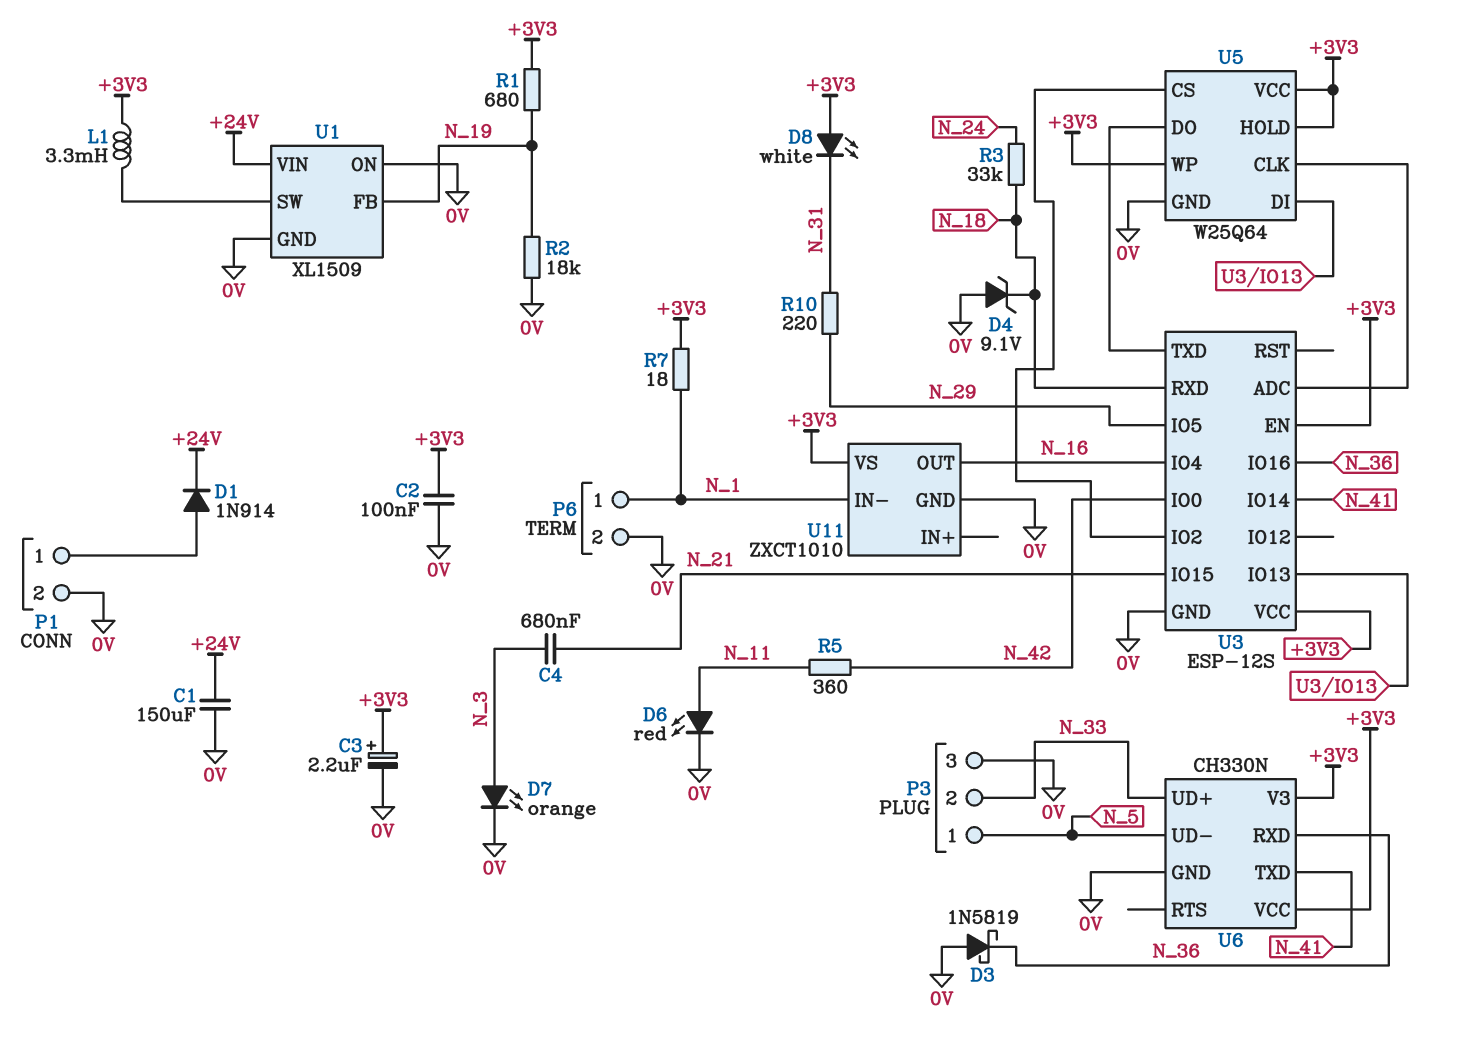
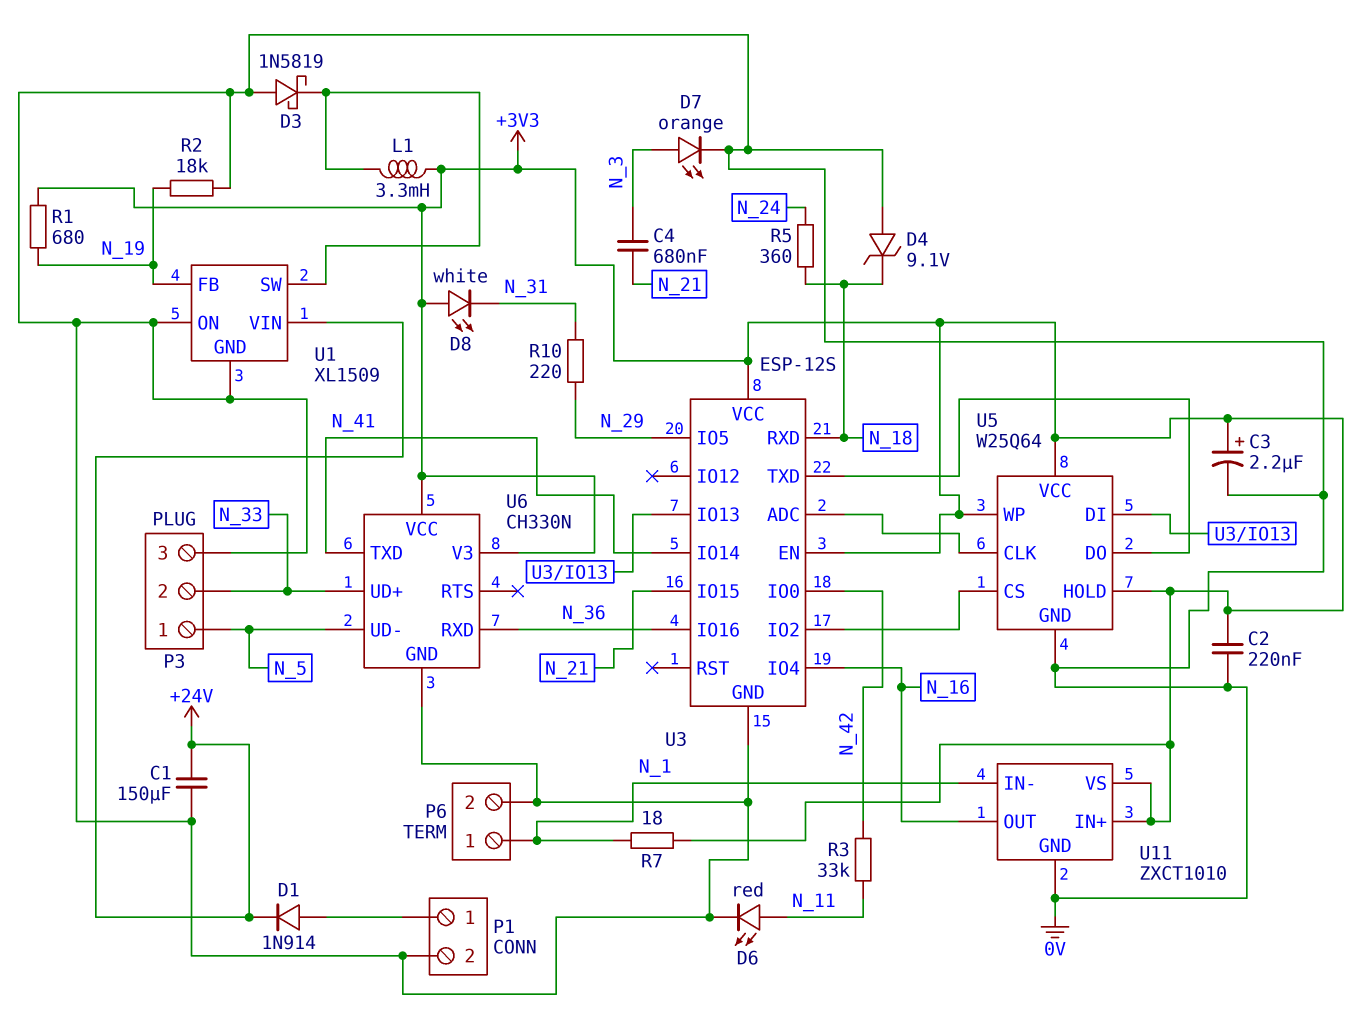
C2: 100nF (+3V3, 0V) -> 220nF (+3V3, 0V)
D3: schottky 1N5819 (A 0V, K N_36) -> schottky 1N5819 (A 0V, K U1/SW)
R3: 33k (N_18, N_24) -> 33k (N_11, N_42)
R5: 360 (N_11, N_42) -> 360 (N_18, N_24)
U11 pin IN+: none -> +3V3

